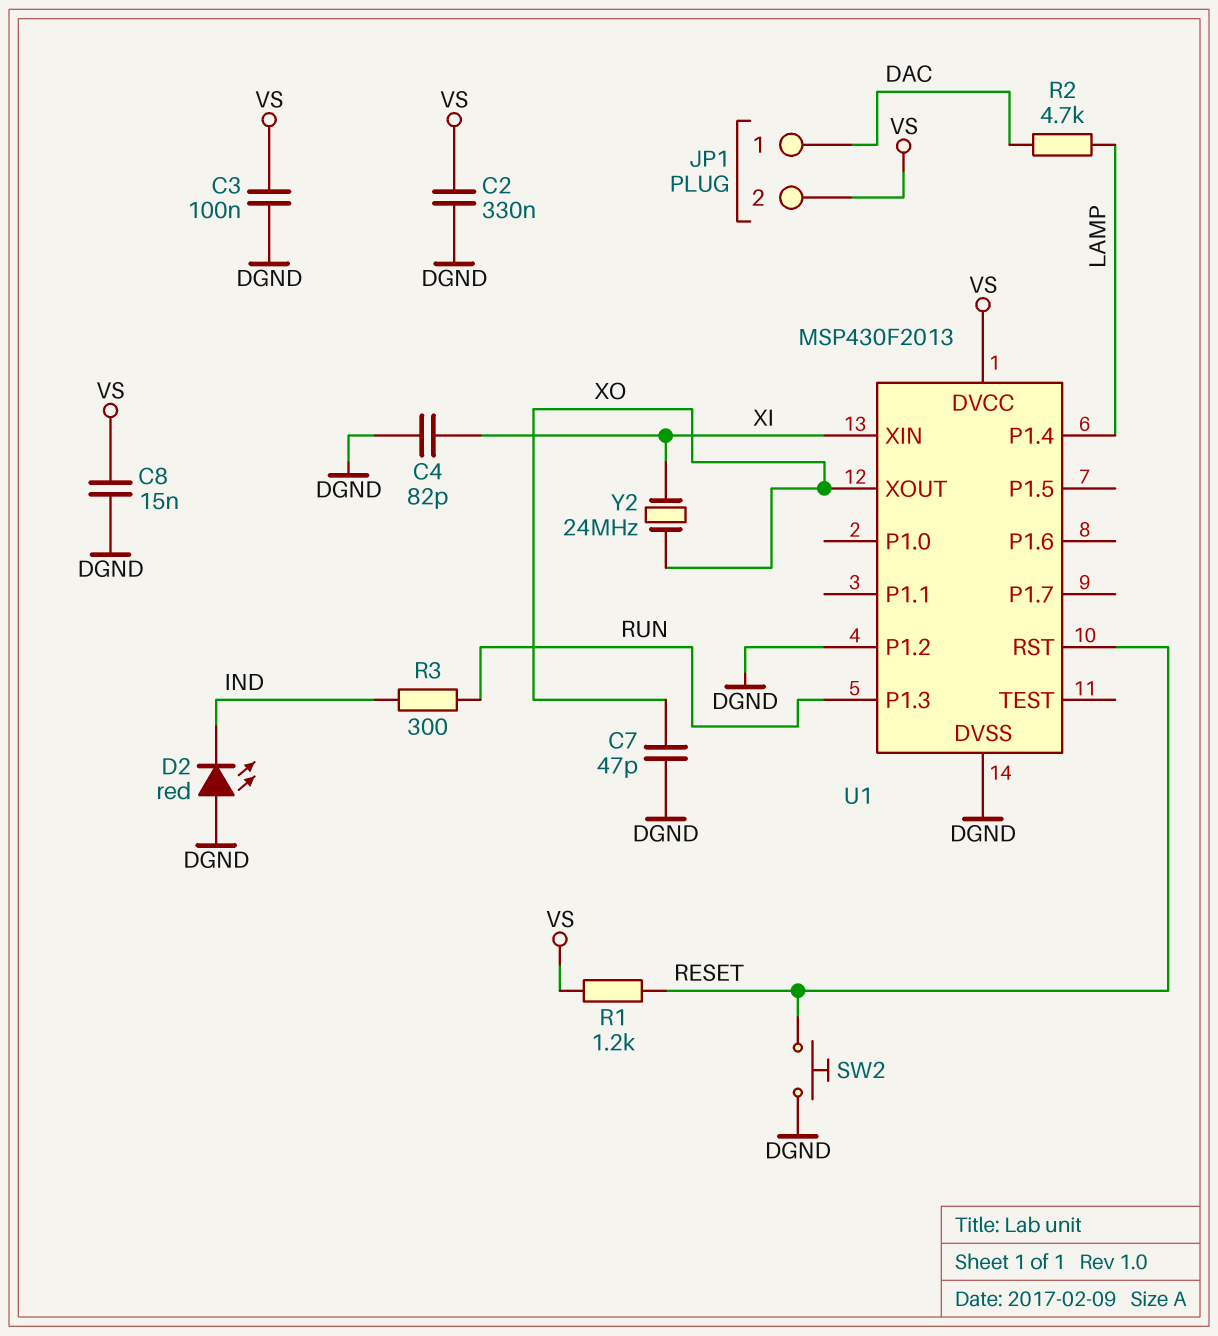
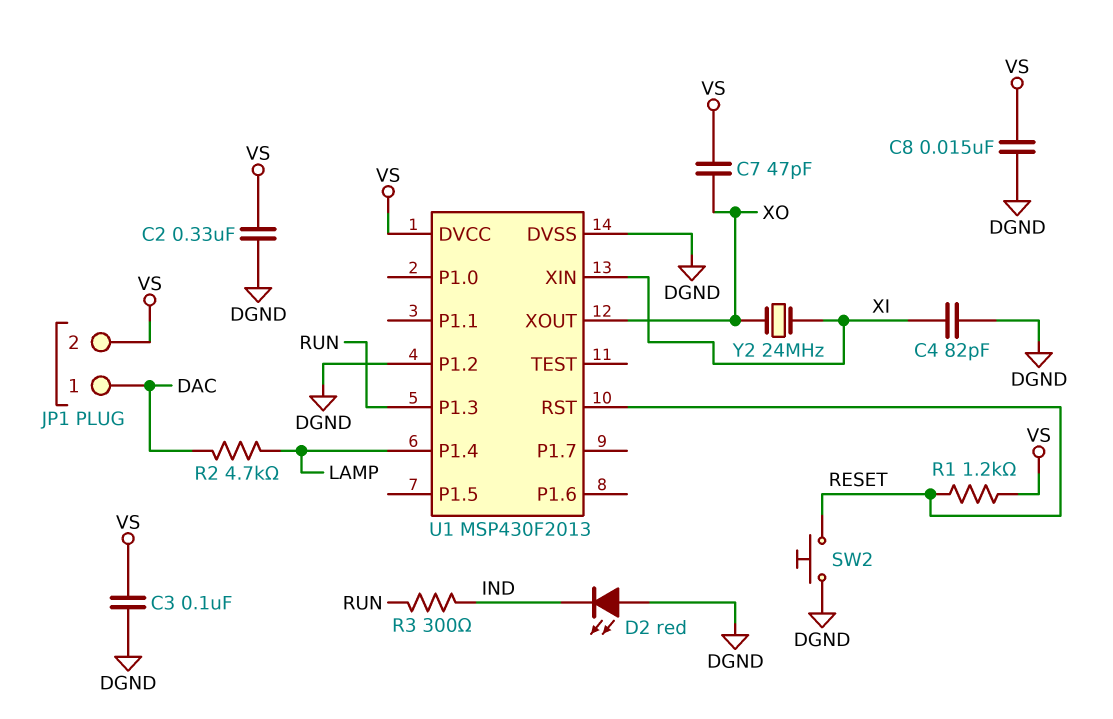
C7: 47pF (DGND, XO) -> 47pF (VS, XO)

